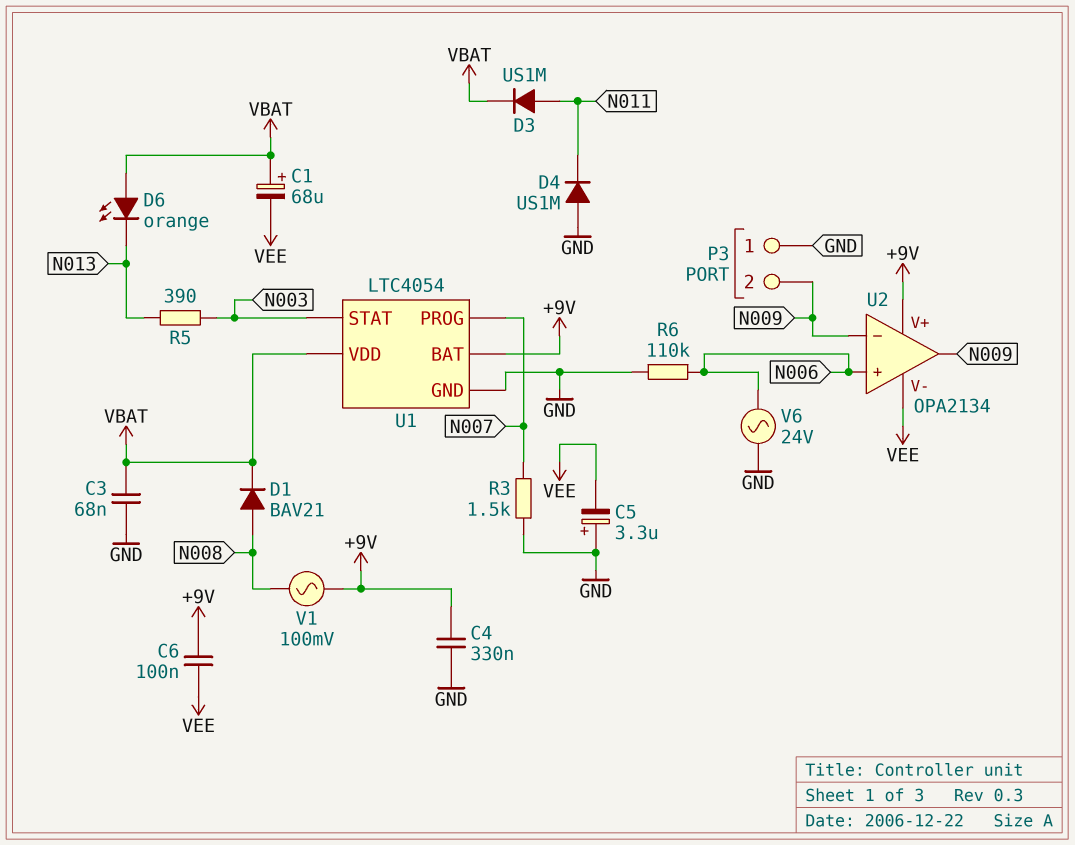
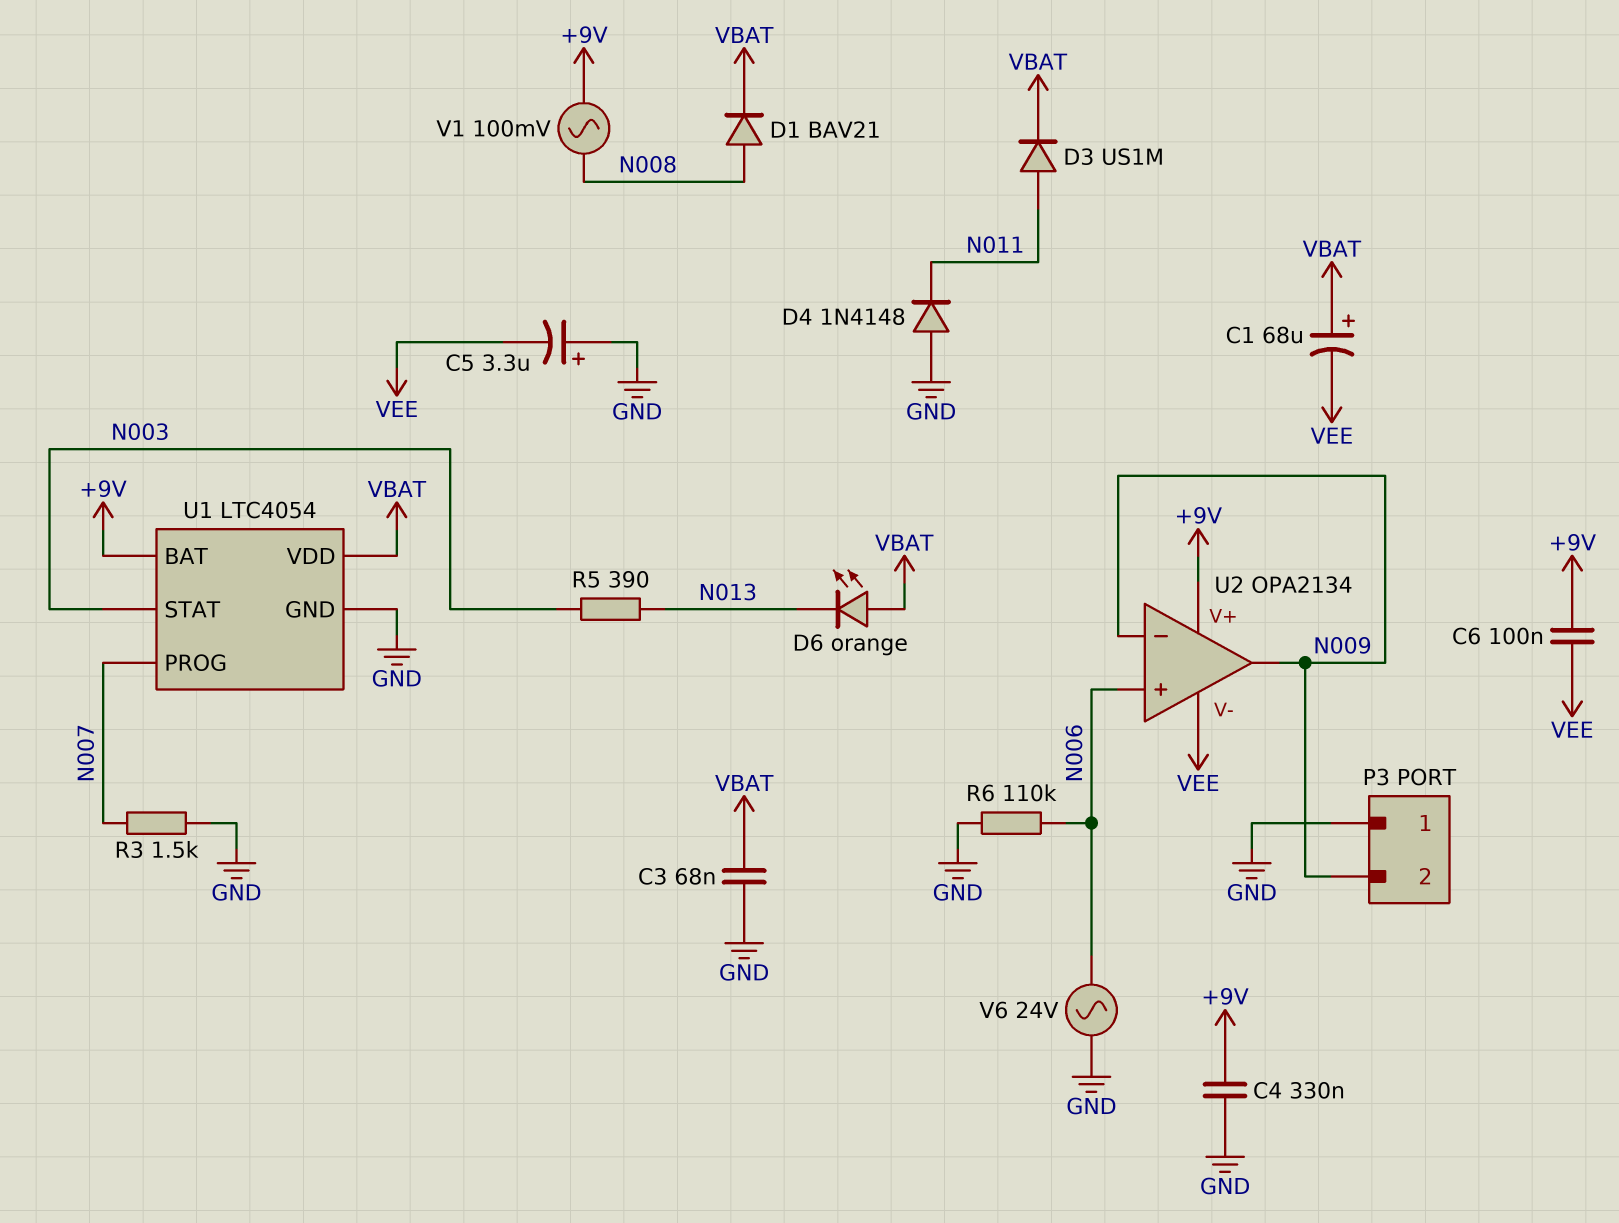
D4: diode US1M (A GND, K N011) -> diode 1N4148 (A GND, K N011)

